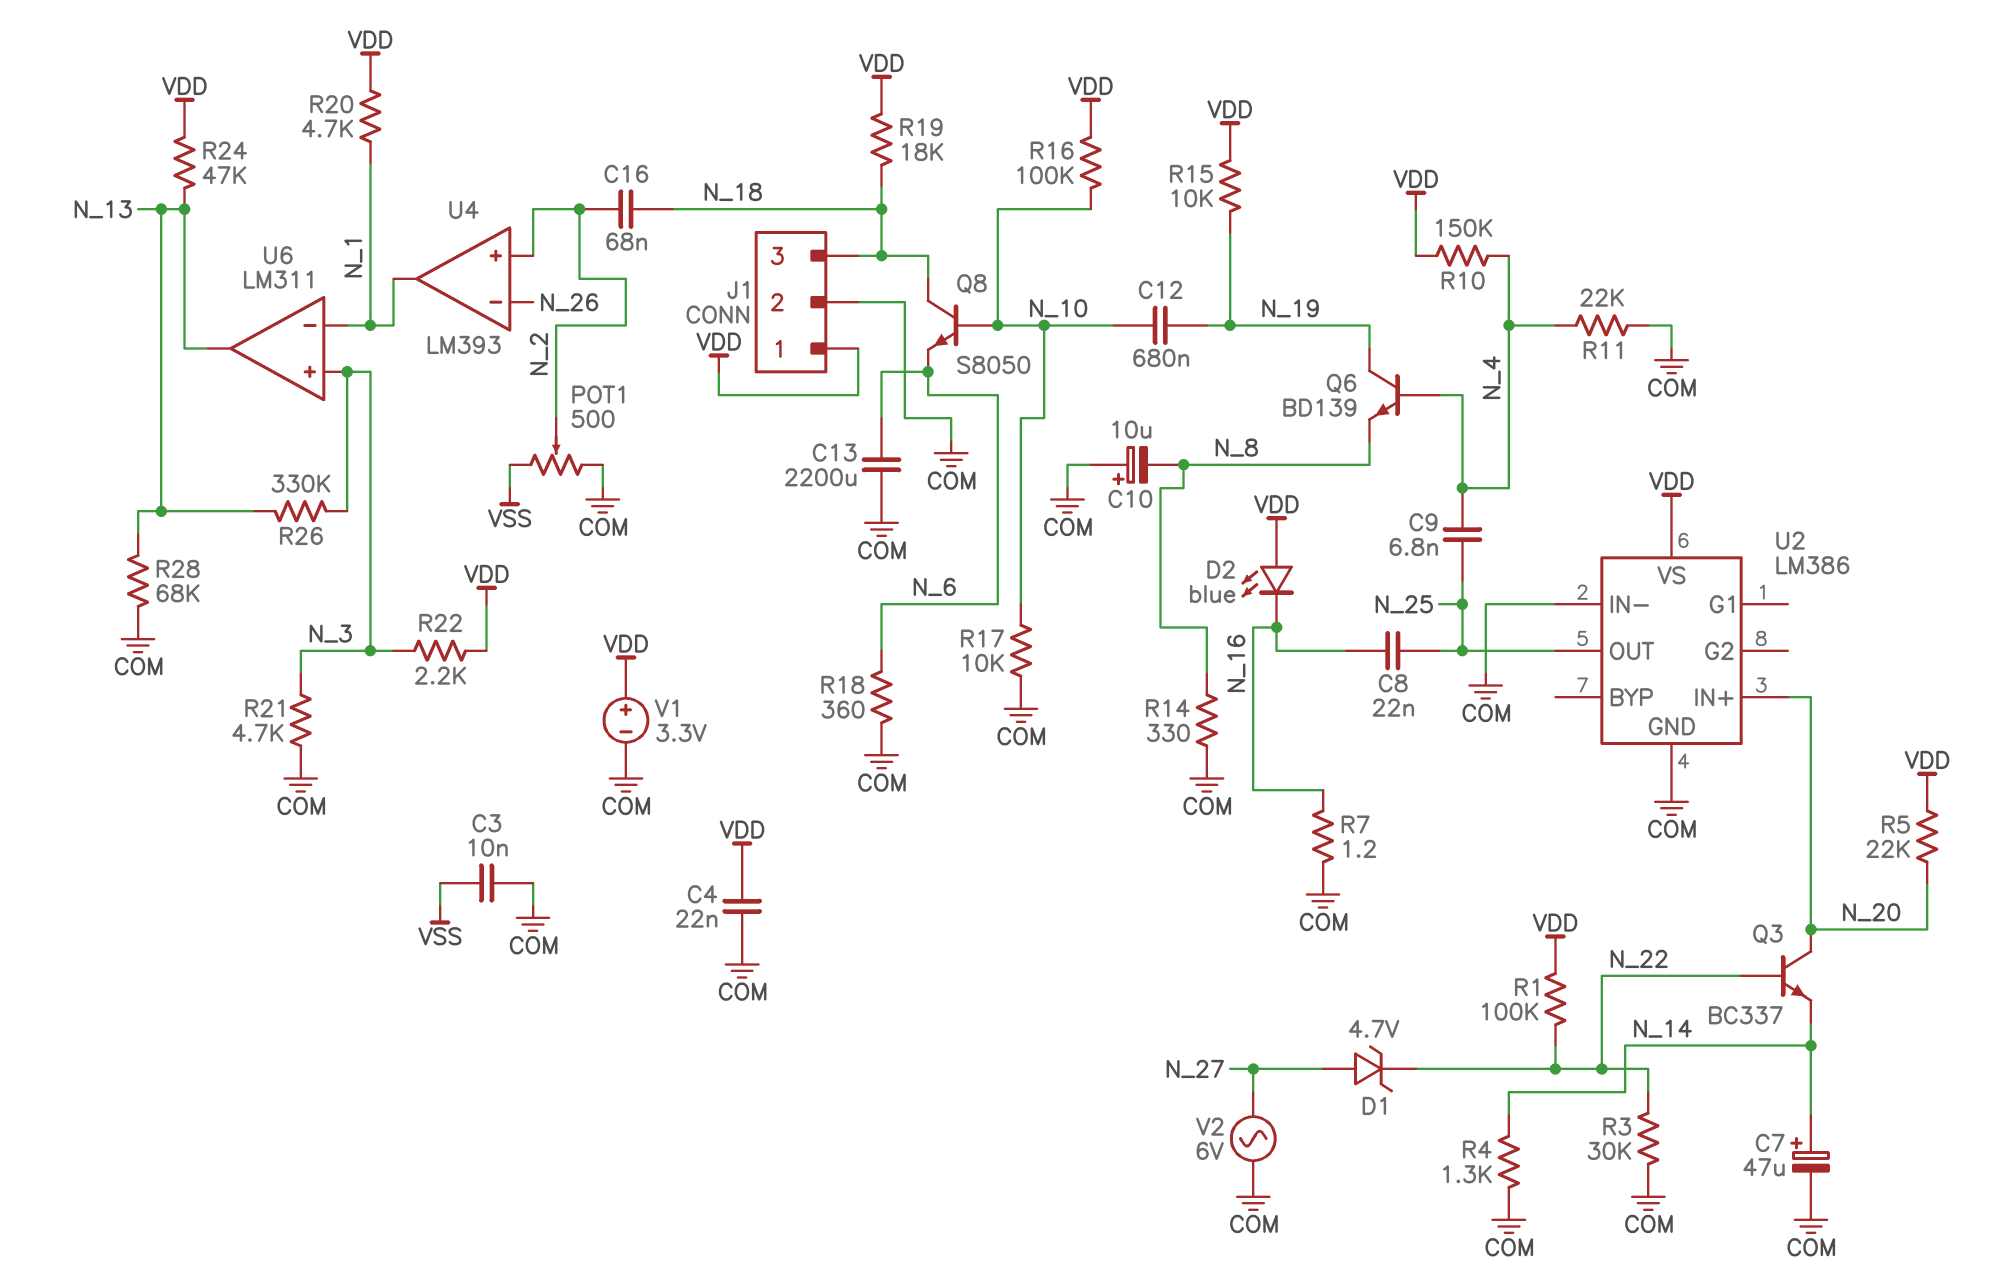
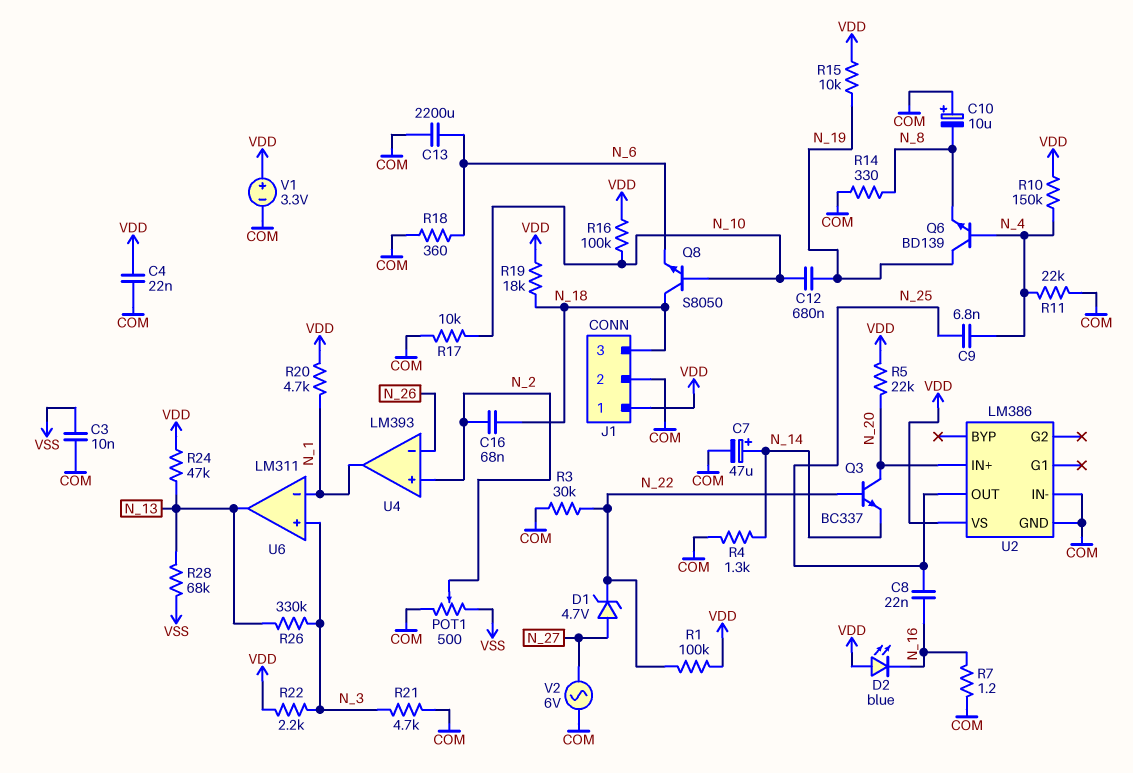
R28: 68k (COM, N_13) -> 68k (N_13, VSS)

